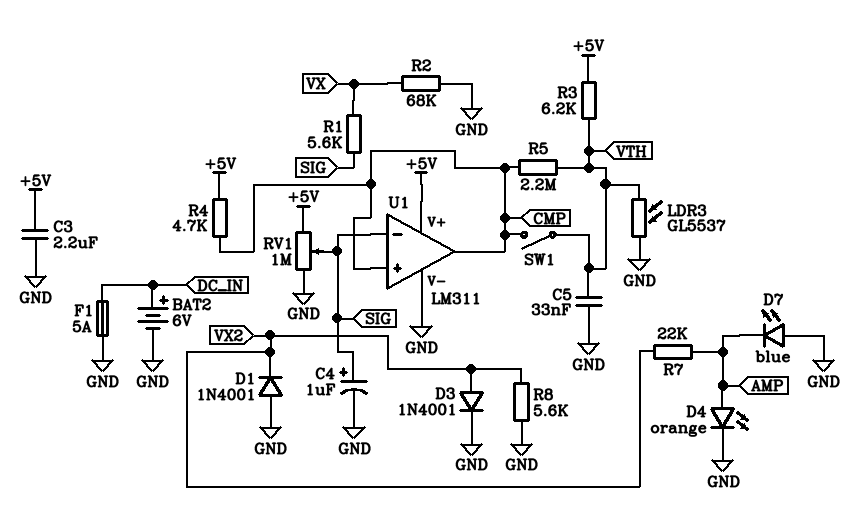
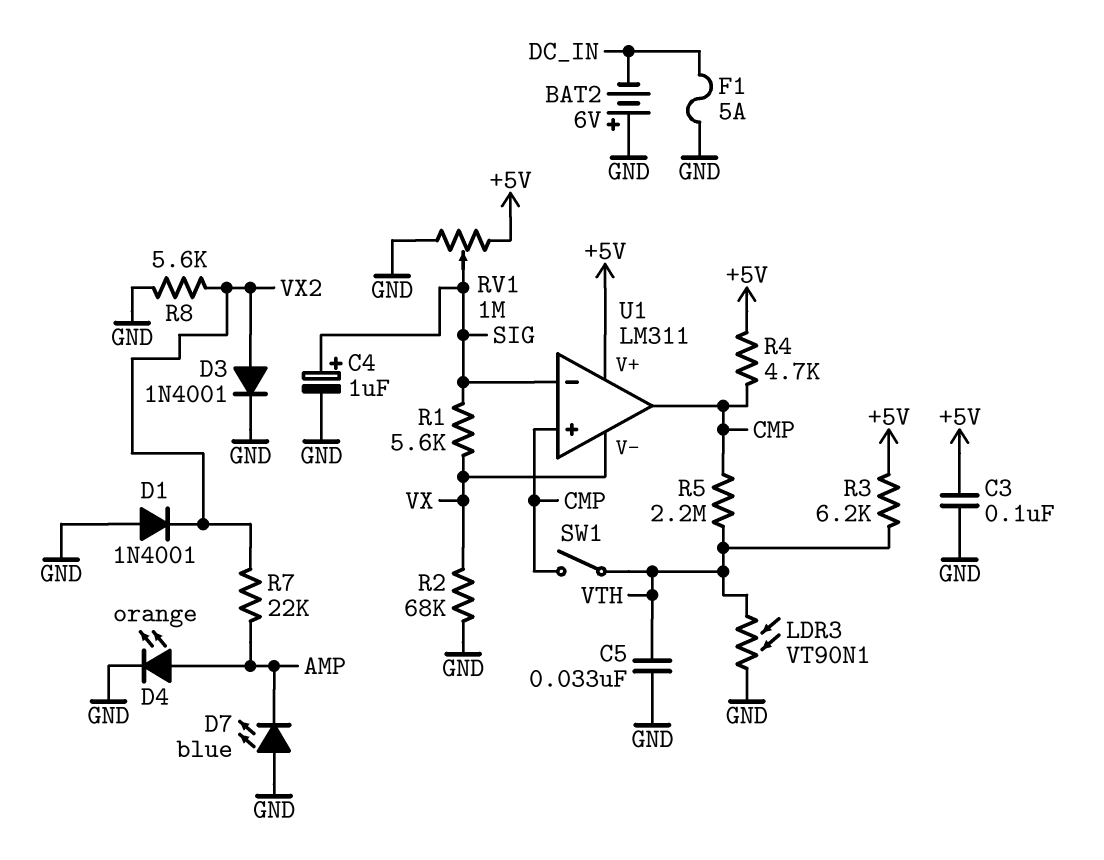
BAT2: 6V (plus DC_IN, minus GND) -> 6V (plus GND, minus DC_IN)
C3: 2.2uF (+5V, GND) -> 100nF (+5V, GND)
LDR3: GL5537 (GND, VTH) -> VT90N1 (GND, VTH)
U1 pin V-: GND -> VX

